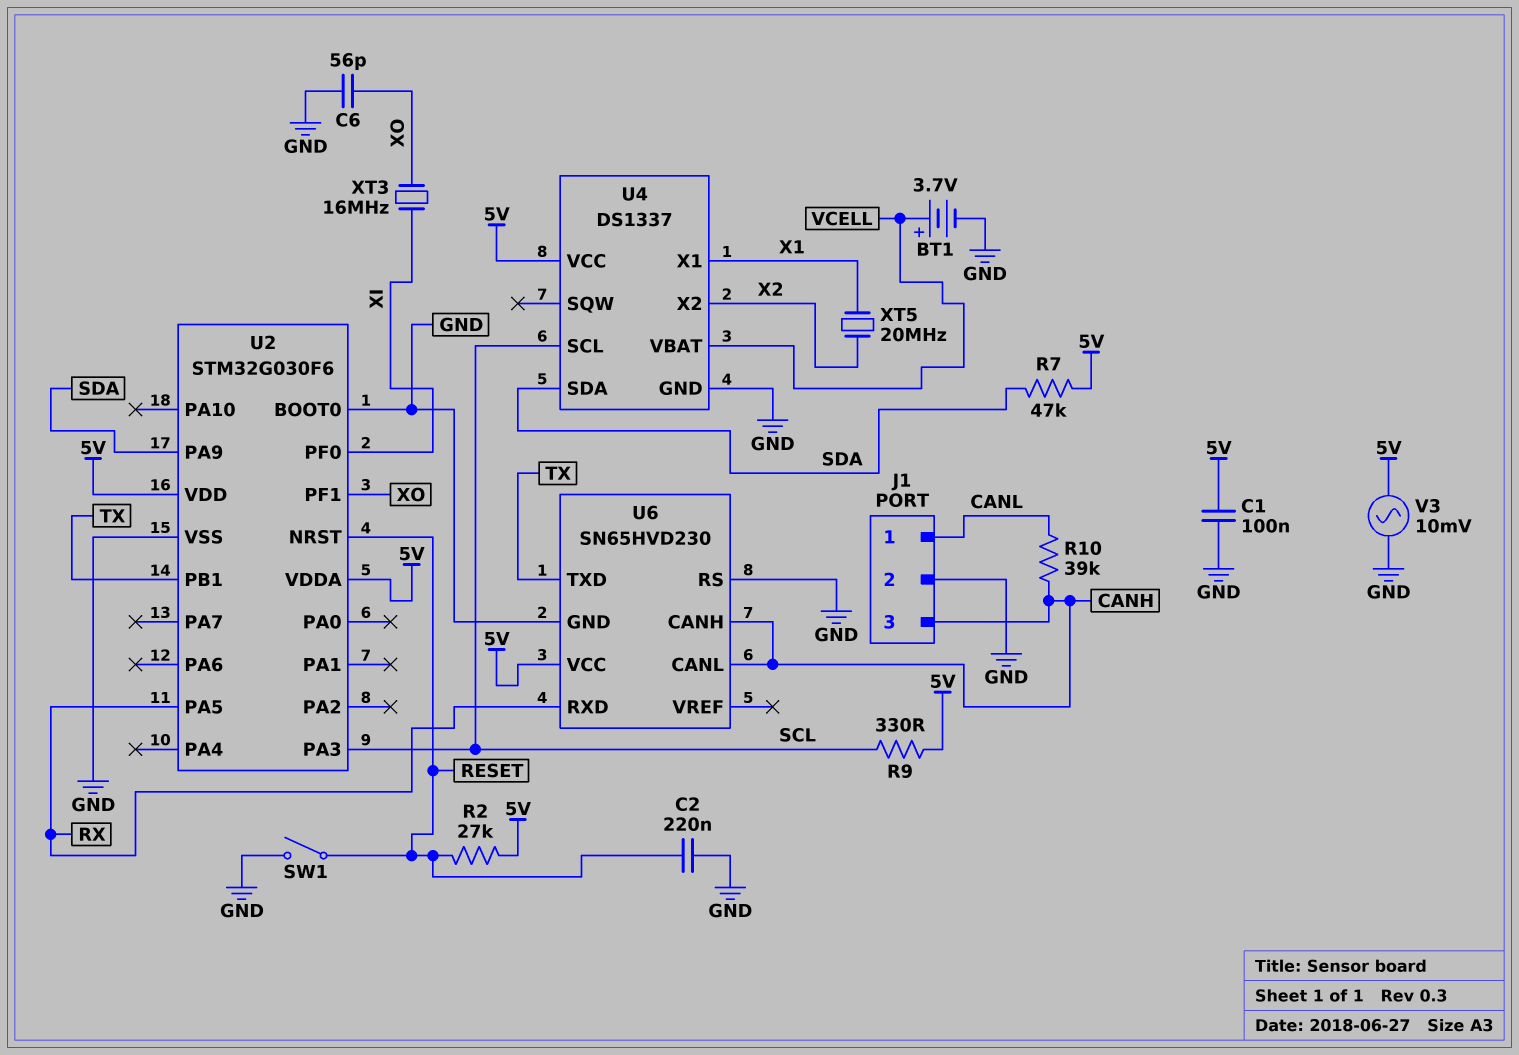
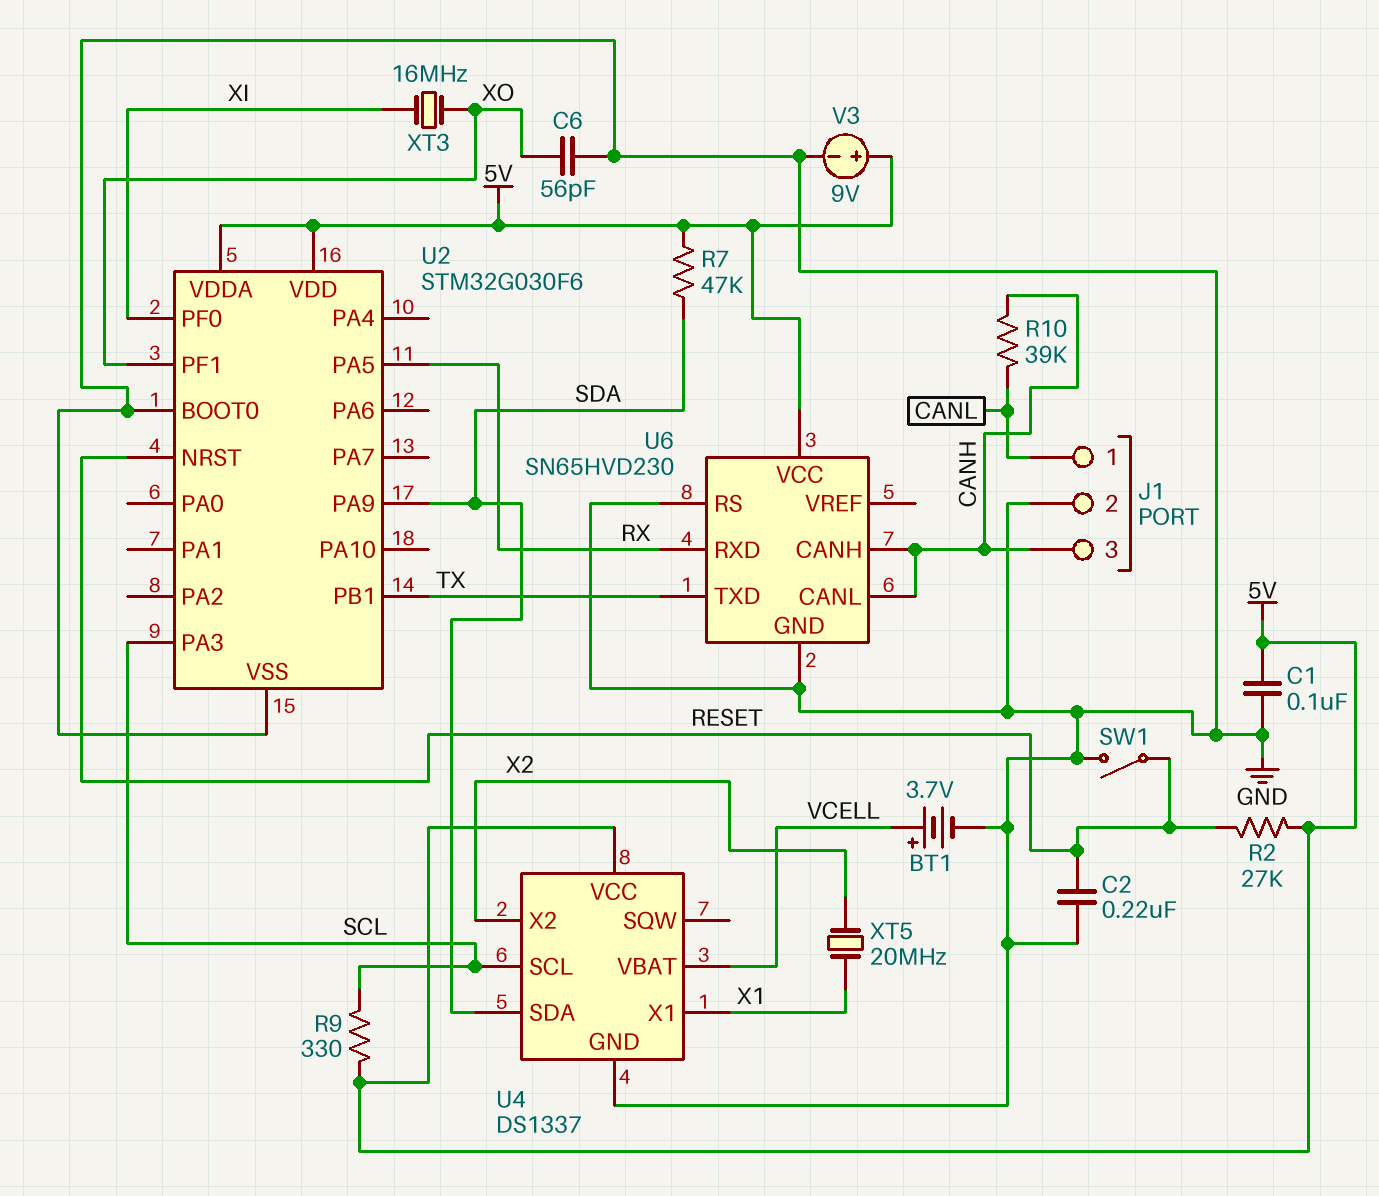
V3: AC 10mV (5V, GND) -> 9V (plus 5V, minus GND)

